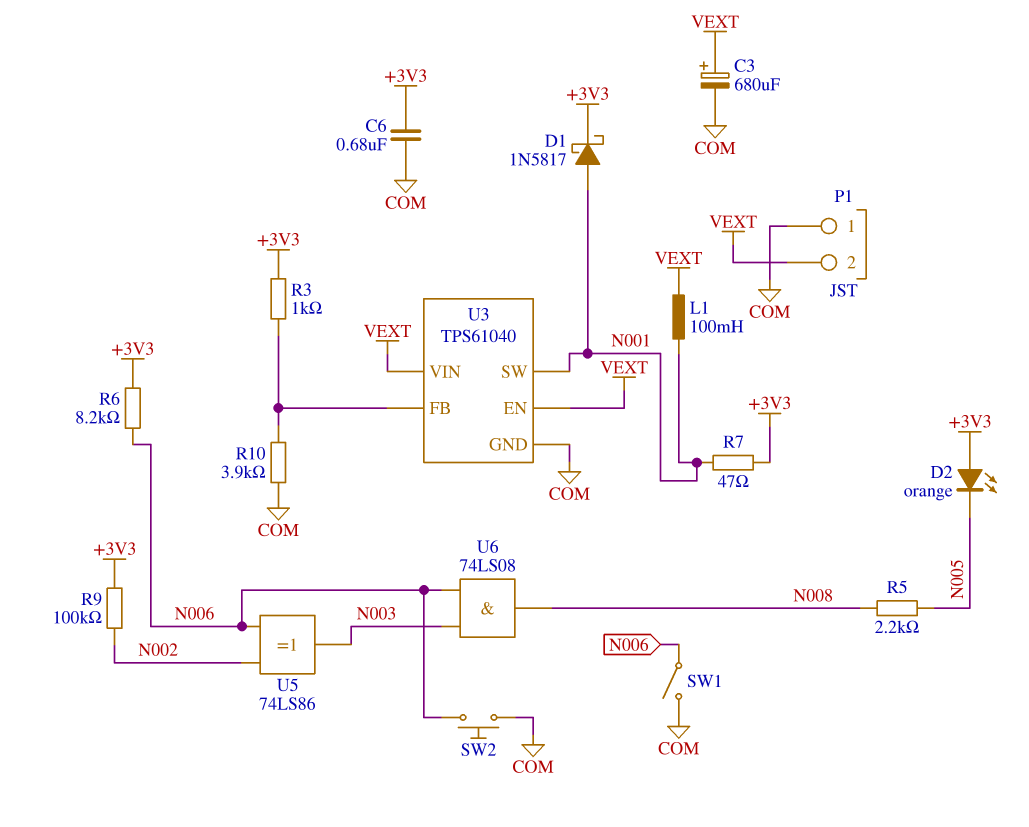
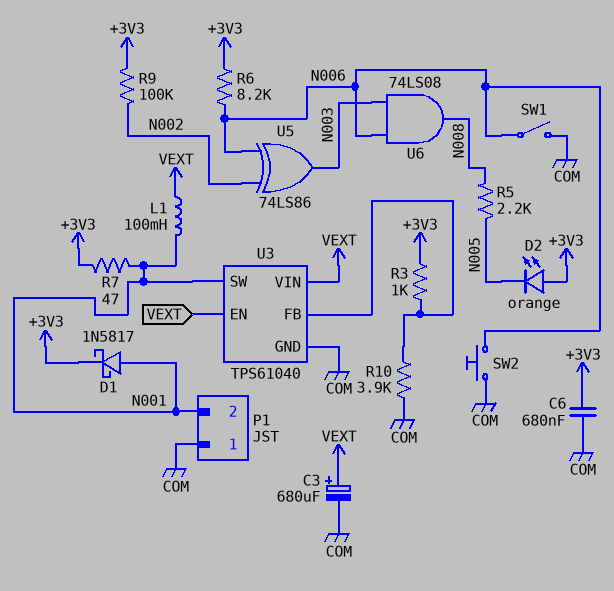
P1 pin 2: VEXT -> N001

